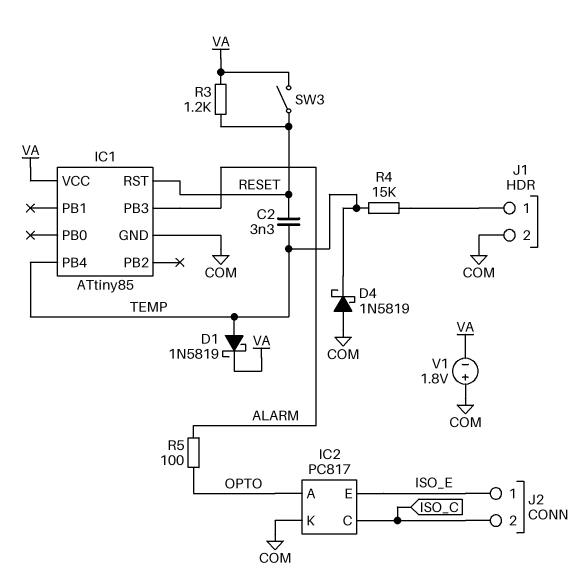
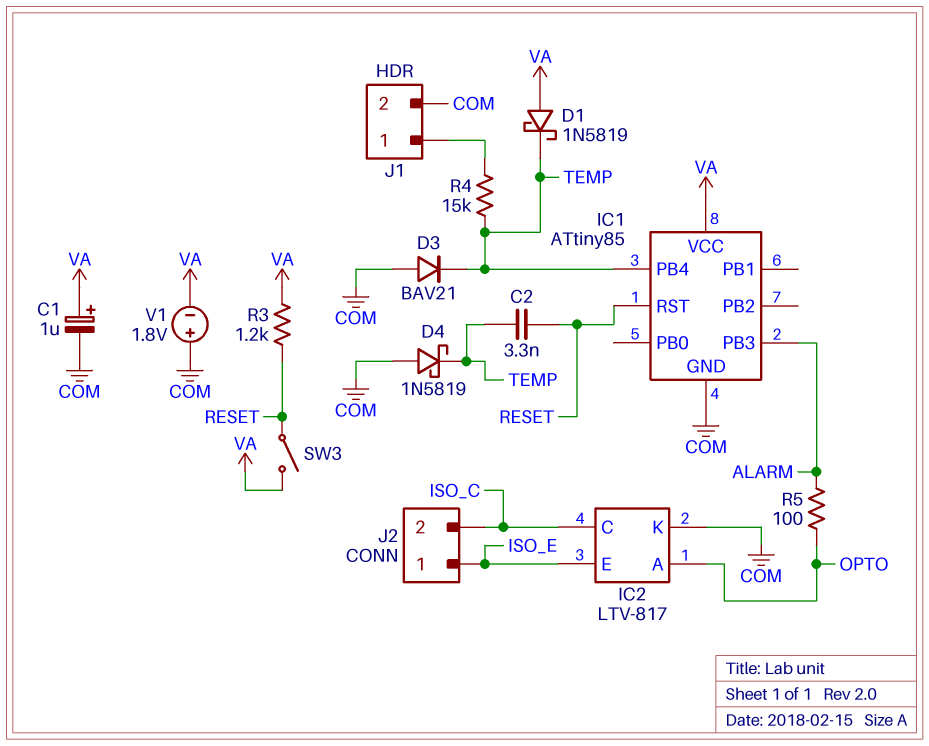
C1: none -> 1uF (plus VA, minus COM)
D1: schottky 1N5819 (A TEMP, K VA) -> schottky 1N5819 (A VA, K TEMP)
D3: none -> diode BAV21 (A COM, K TEMP)
IC2: PC817 -> LTV-817

